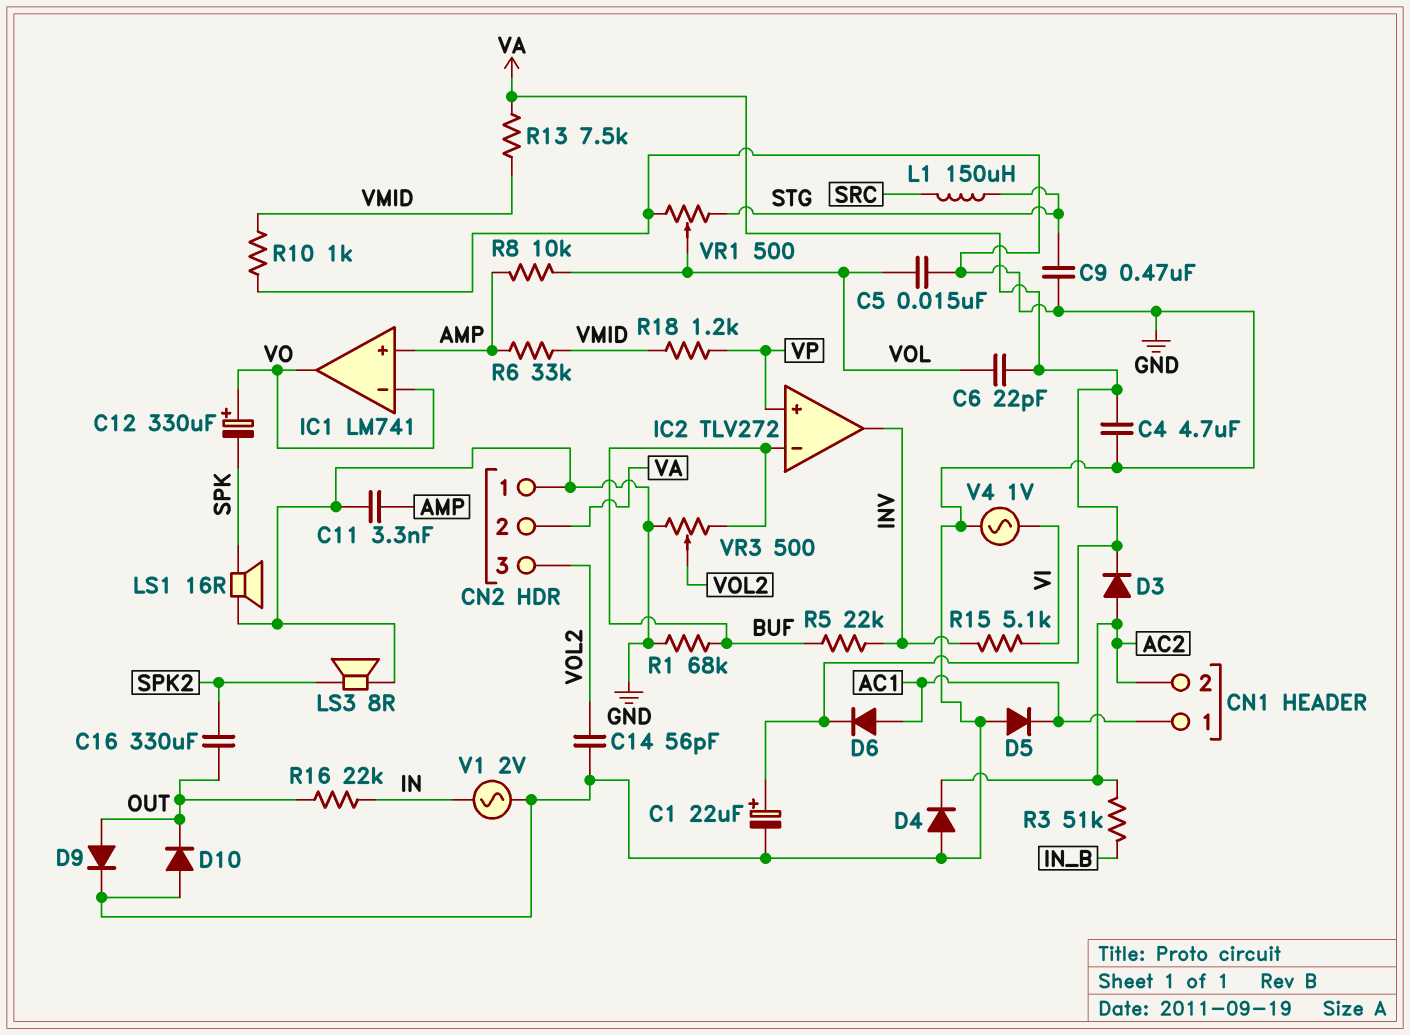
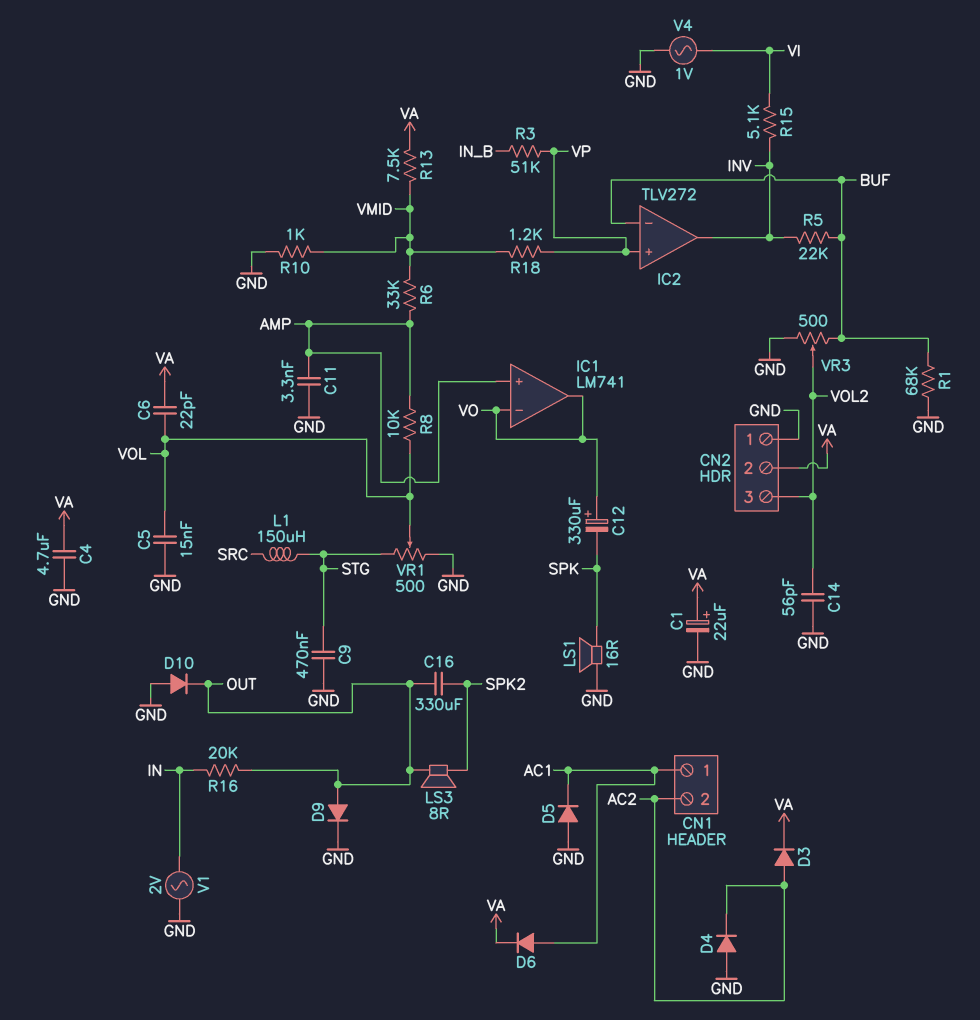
LS3: speaker 8R (GND, SPK2) -> speaker 8R (OUT, SPK2)
R3: 51k (AC2, IN_B) -> 51k (IN_B, VP)
R16: 22k (IN, OUT) -> 20k (IN, OUT)

